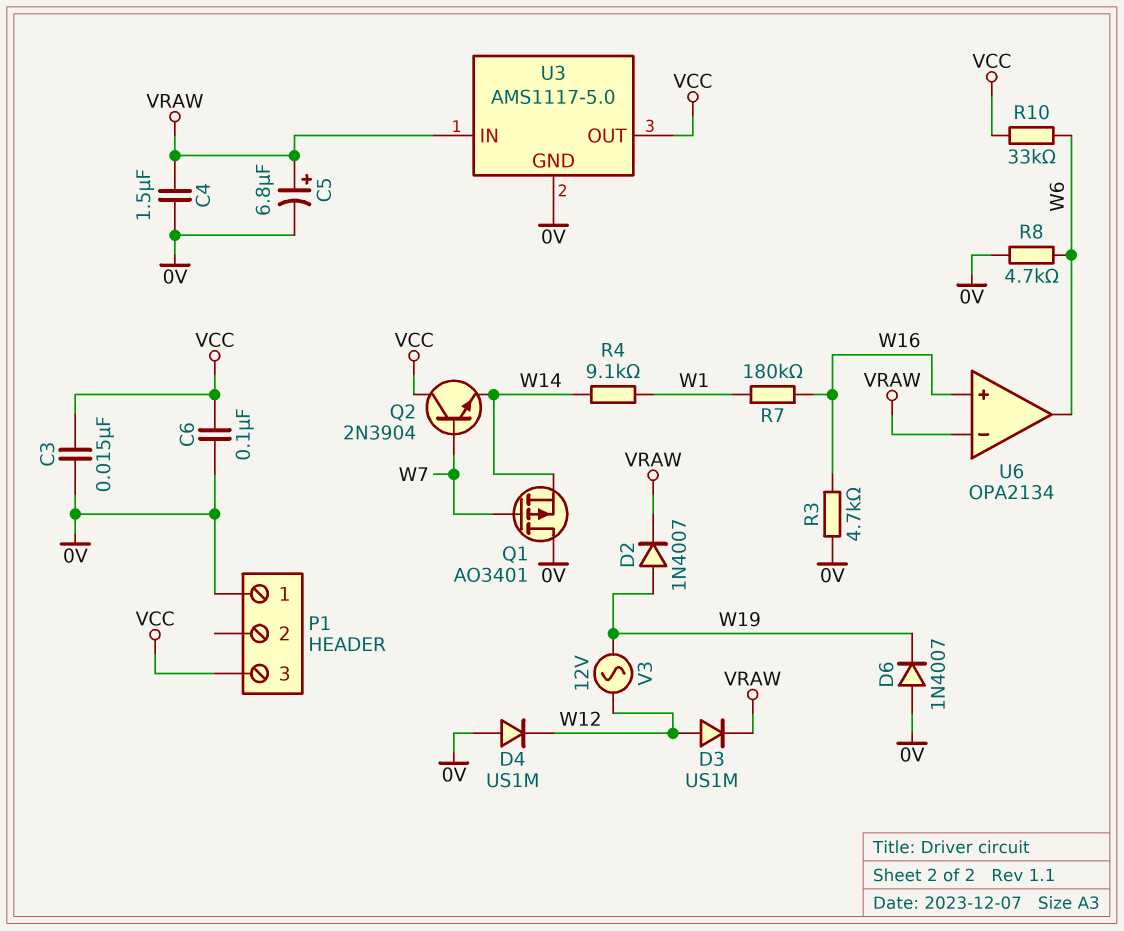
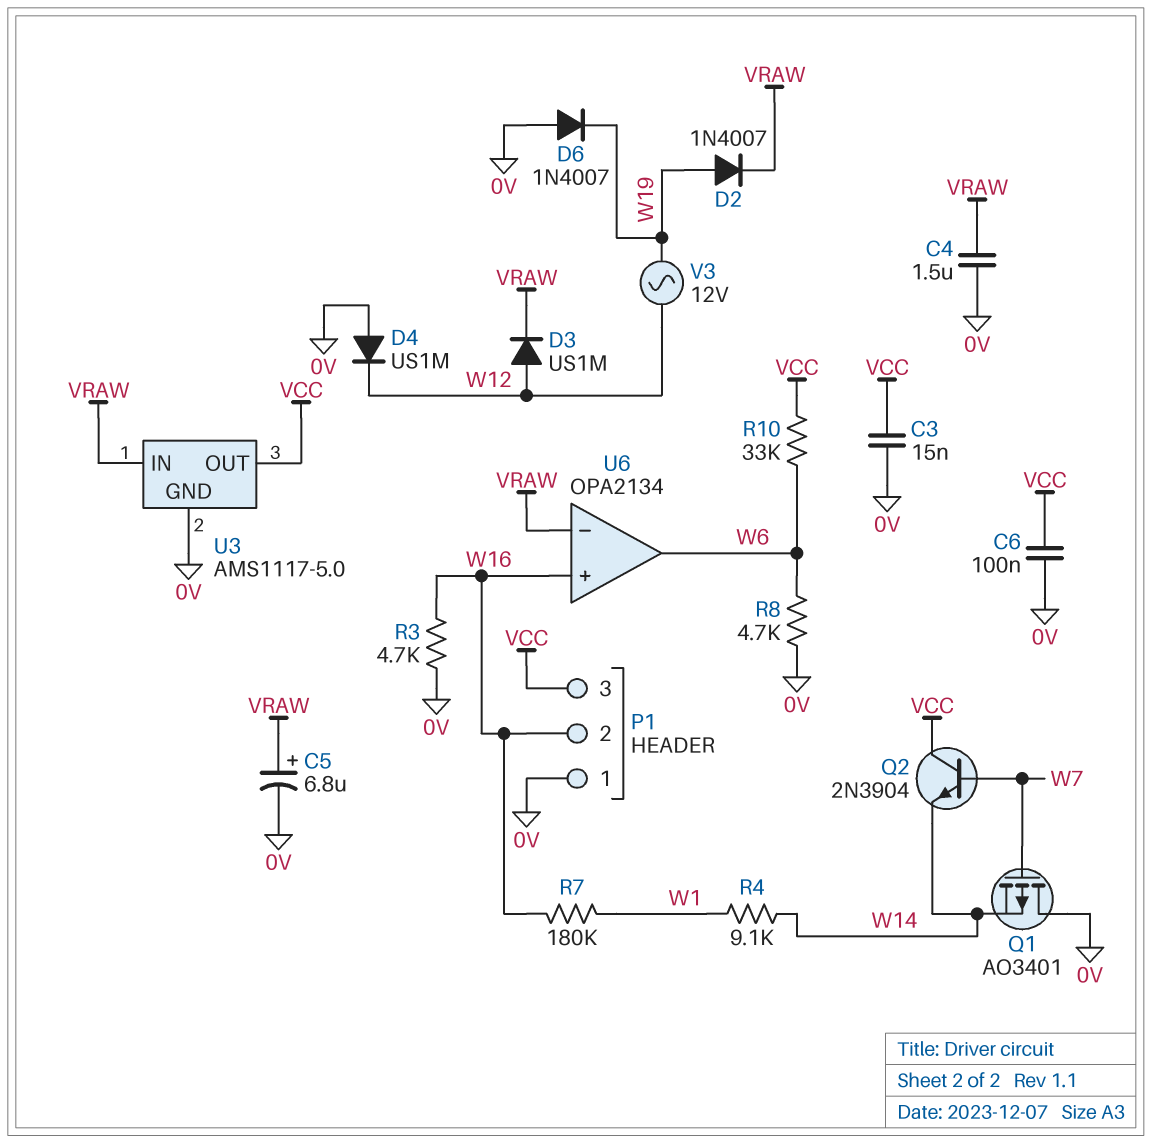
P1 pin 2: none -> W16

